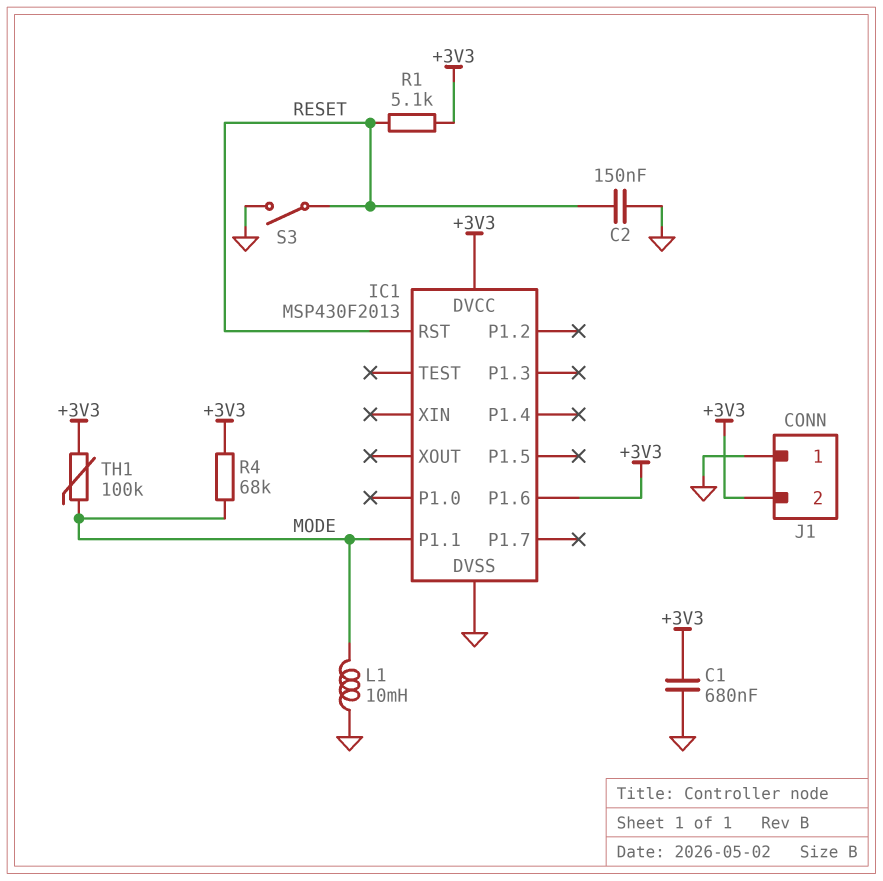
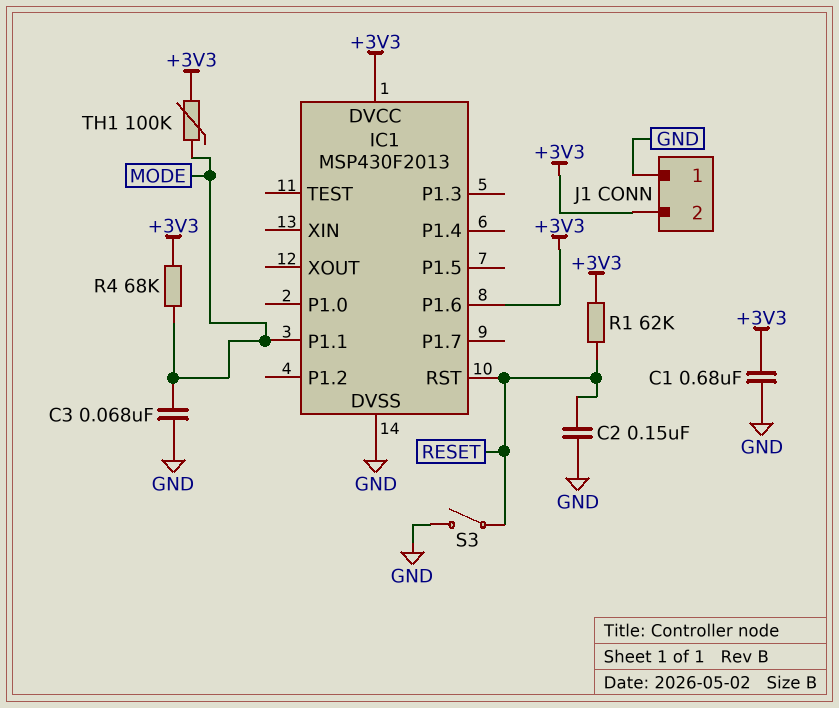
C3: none -> 68nF (GND, MODE)
L1: 10mH (GND, MODE) -> none
R1: 5.1k (+3V3, RESET) -> 62k (+3V3, RESET)

